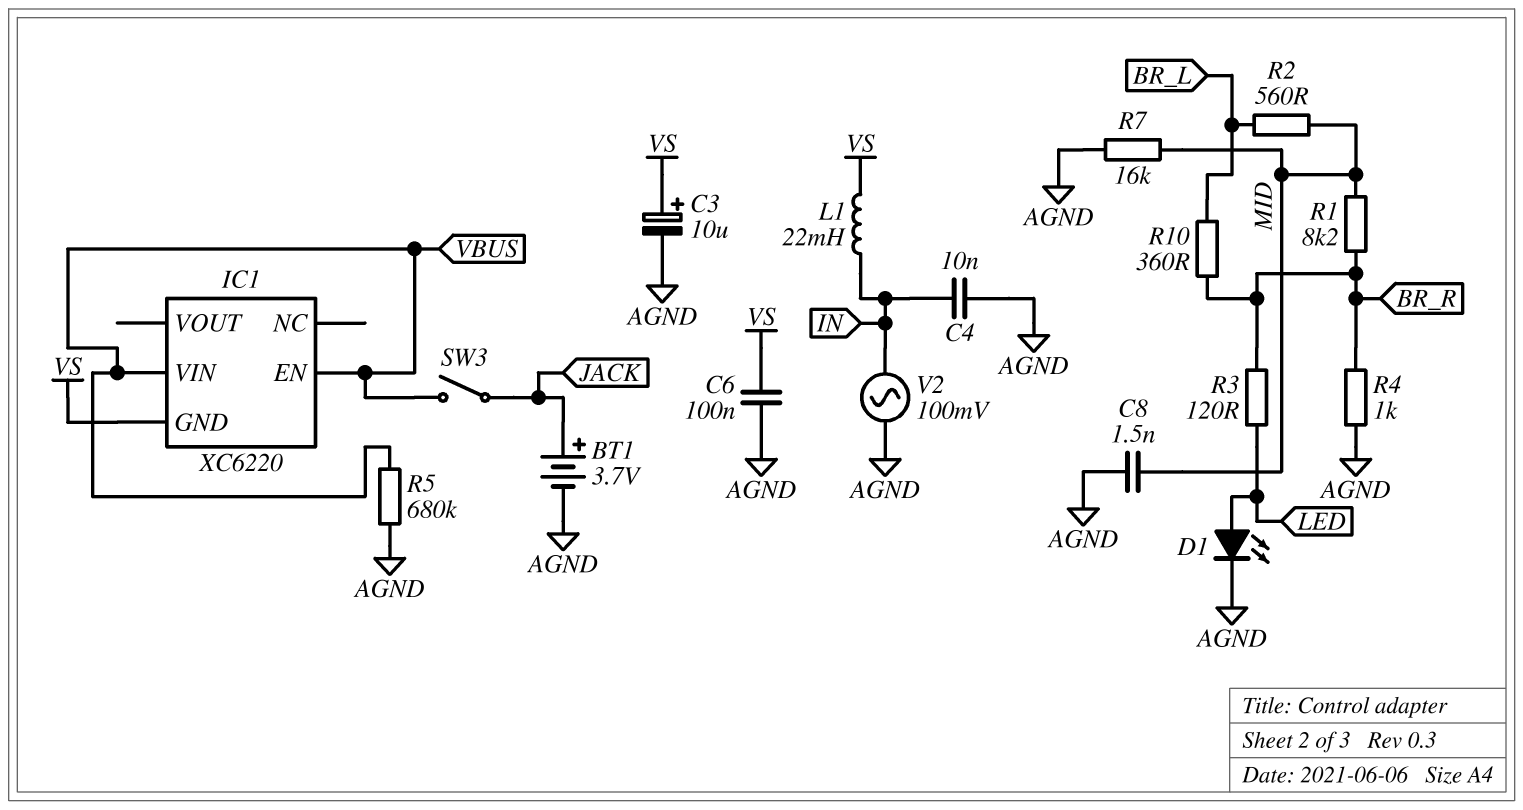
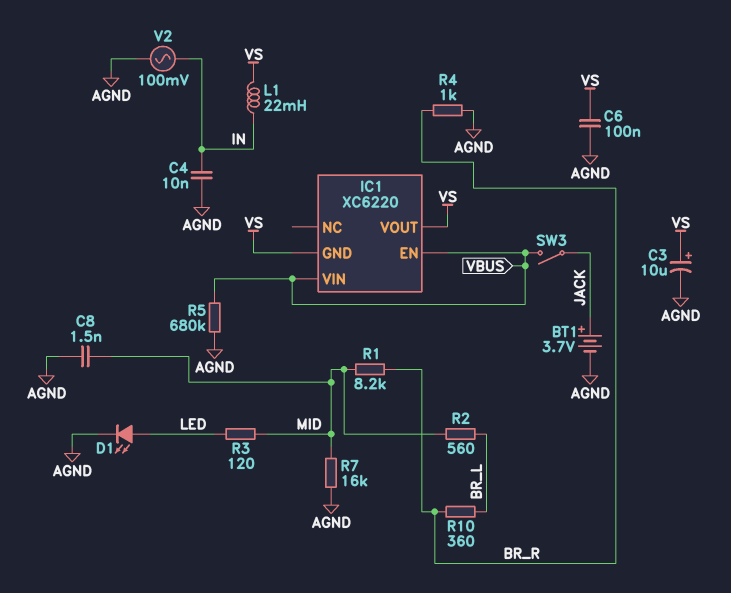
IC1 pin VOUT: none -> VS
R3: 120 (BR_R, LED) -> 120 (LED, MID)

